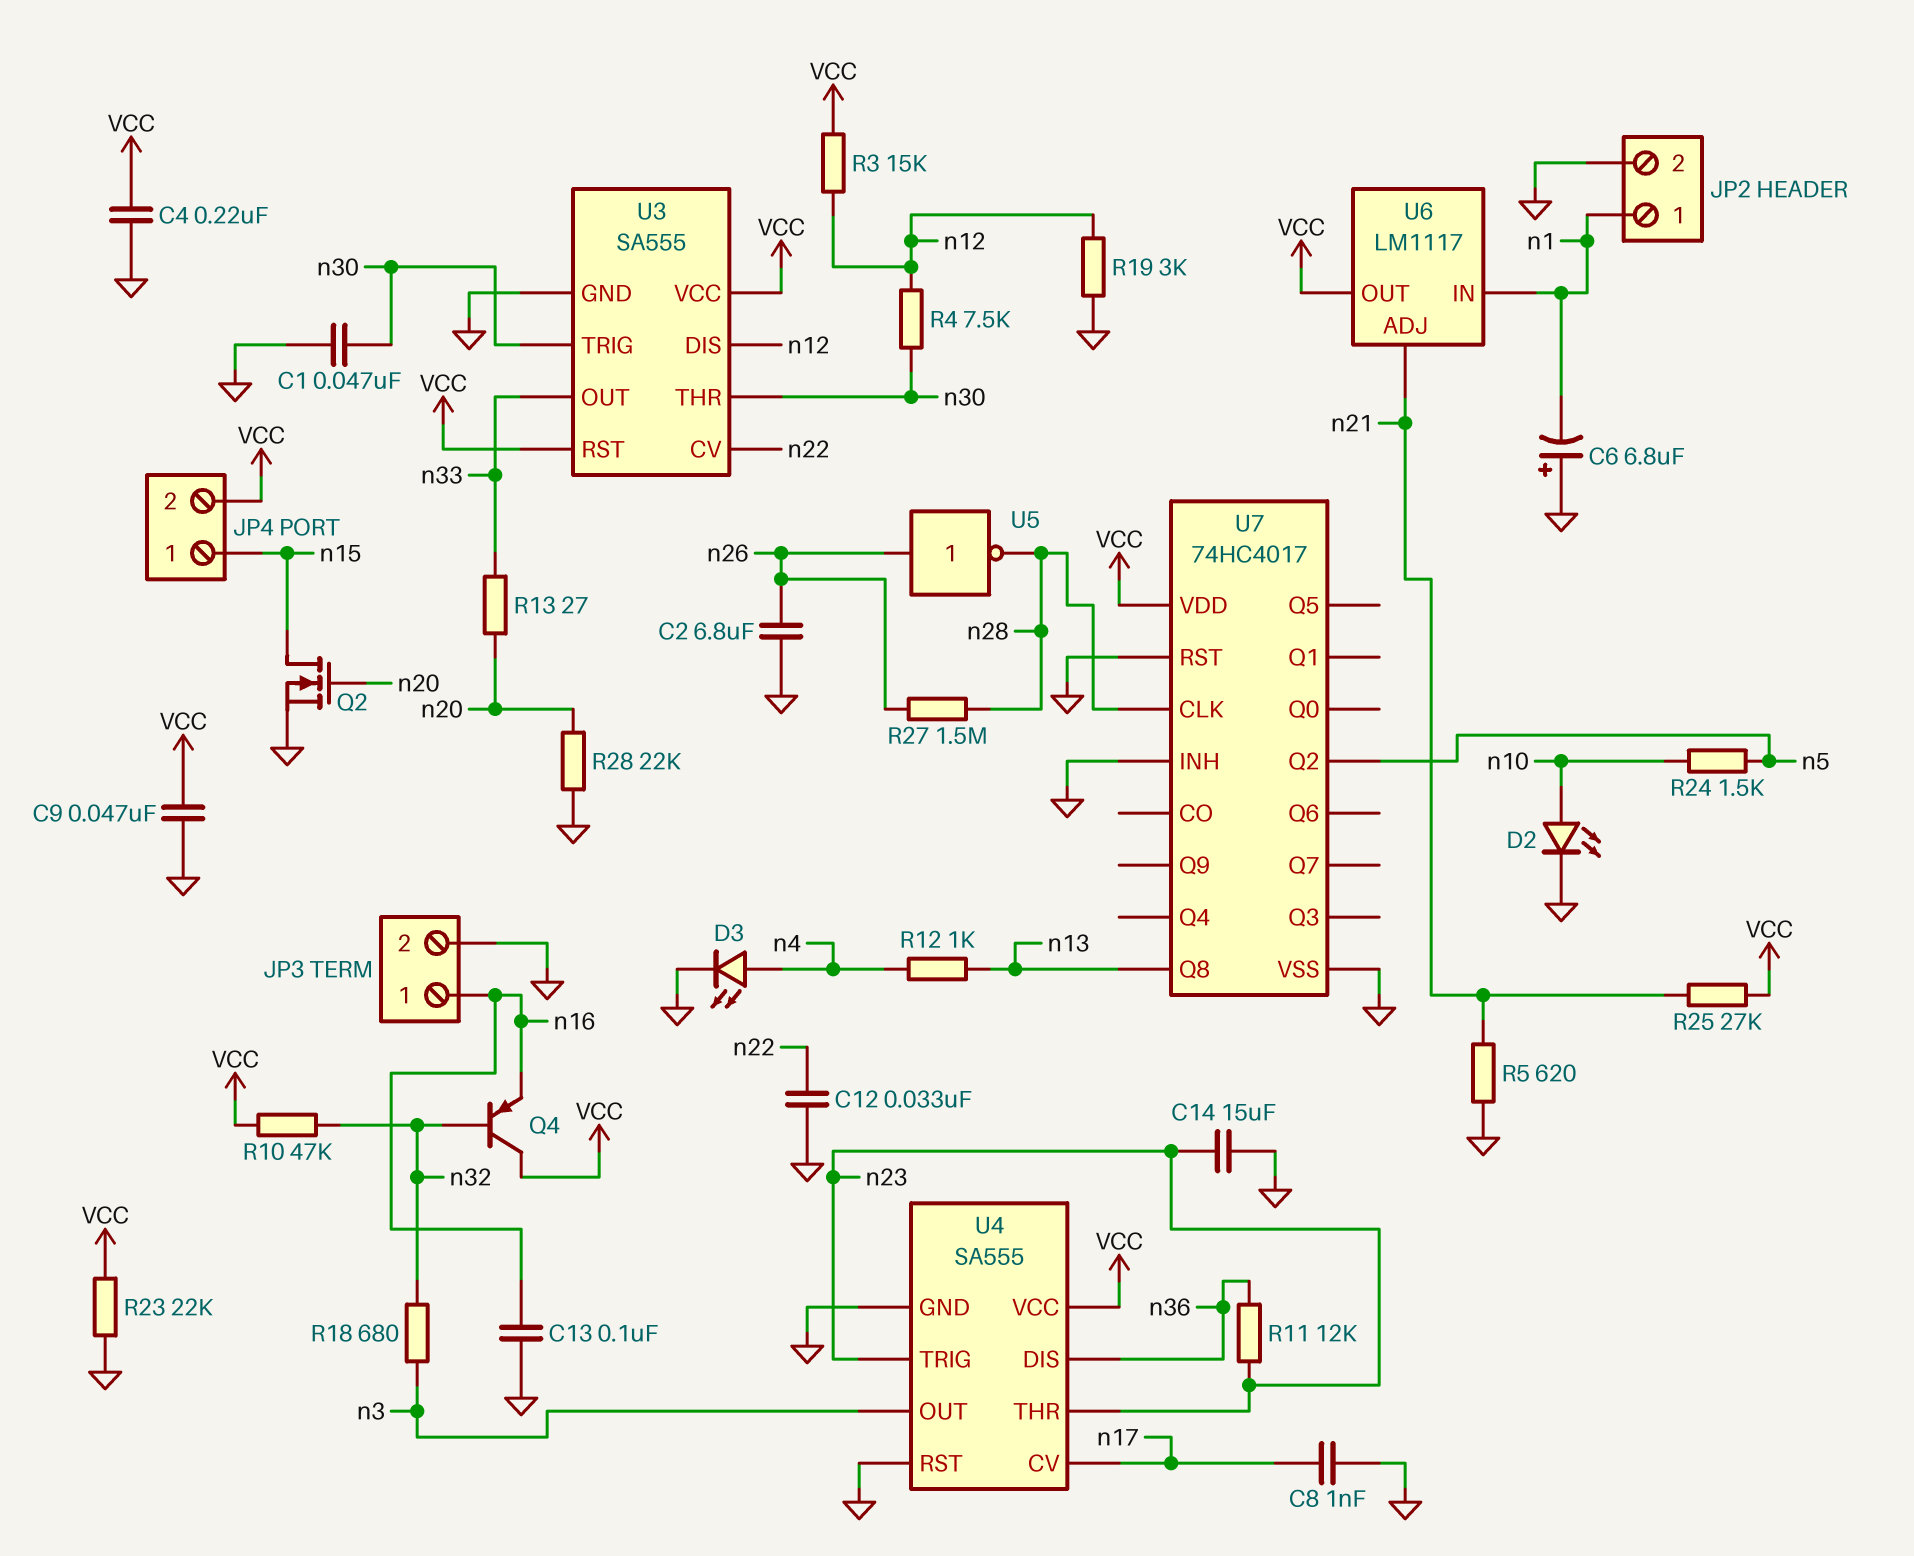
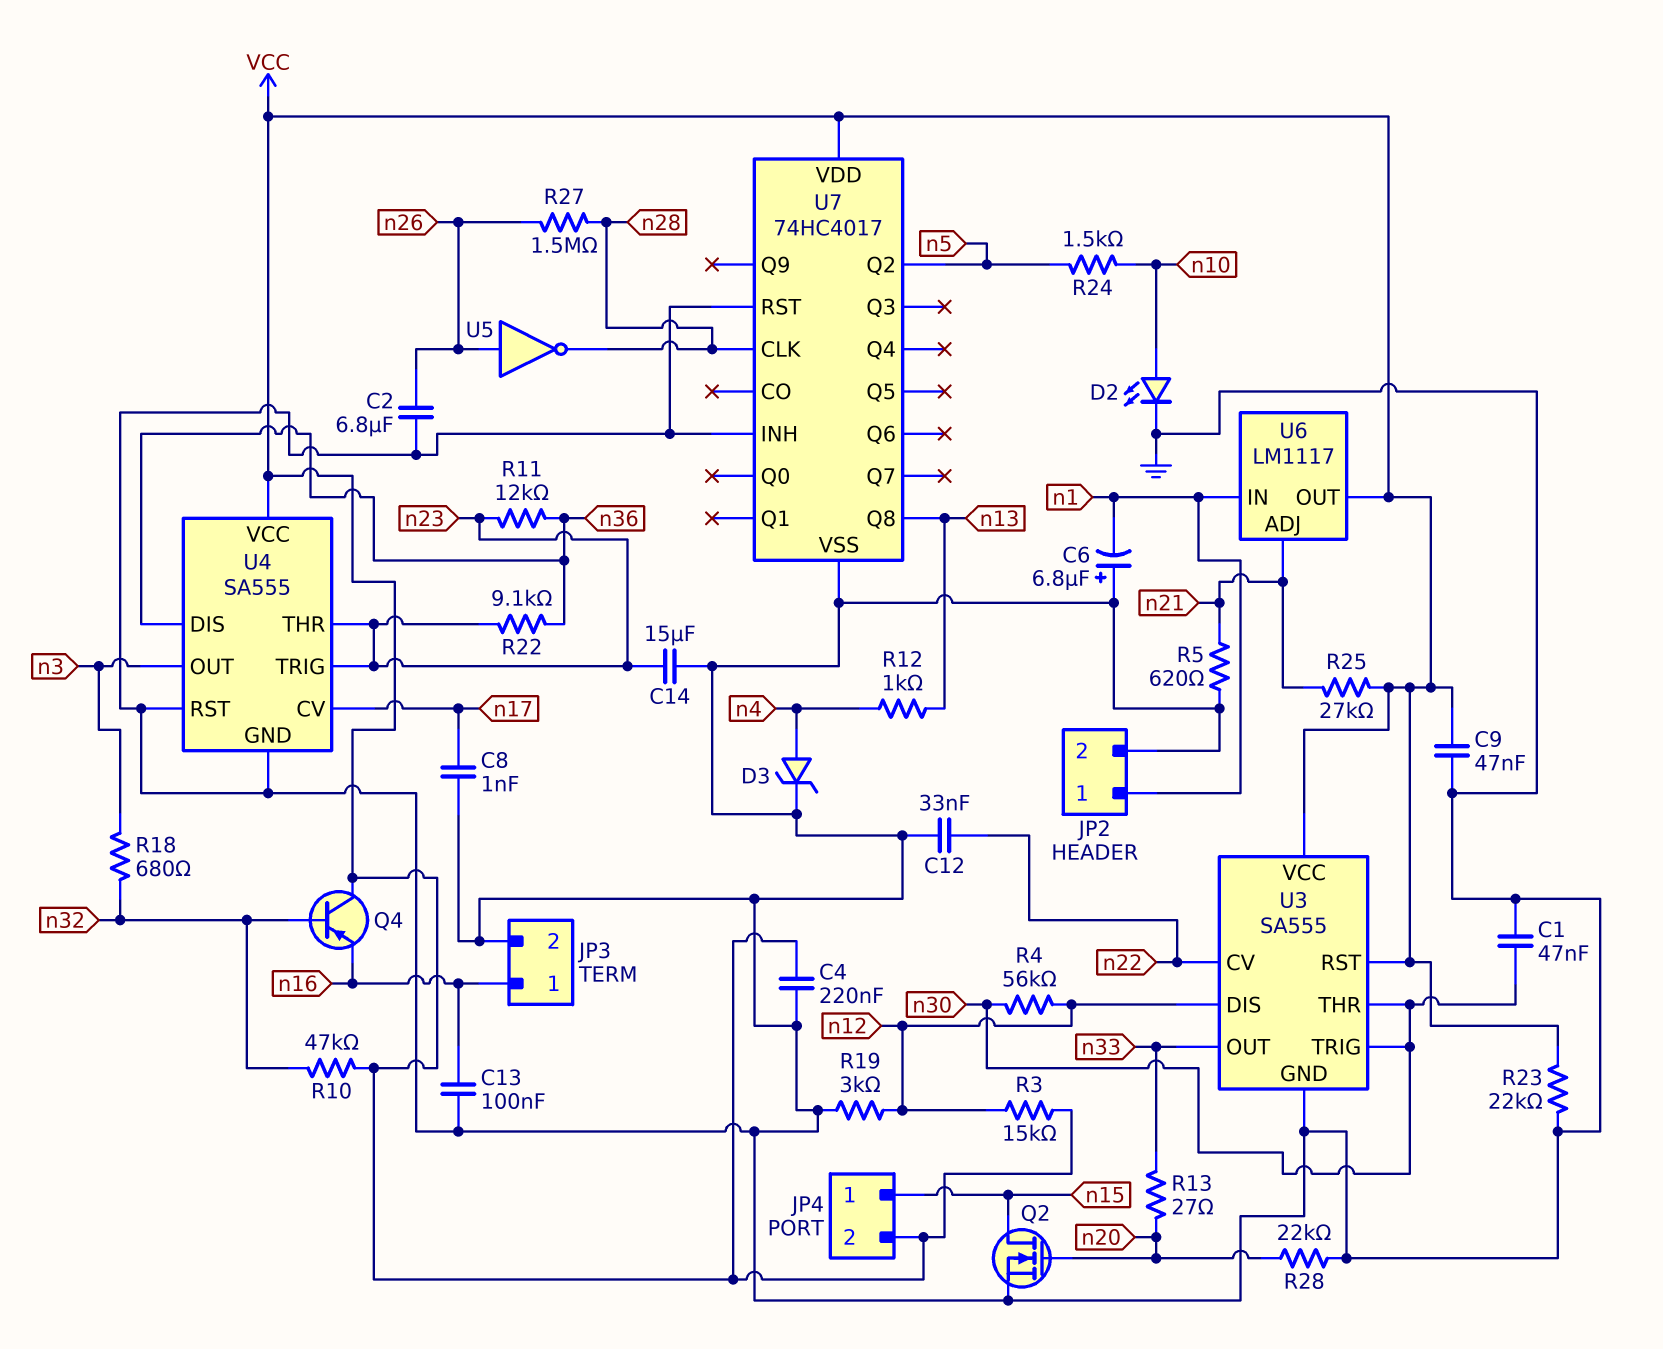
D3: LED (A n4, K GND) -> zener (A n4, K GND)
R4: 7.5k (n12, n30) -> 56k (n12, n30)
R22: none -> 9.1k (n23, n36)

